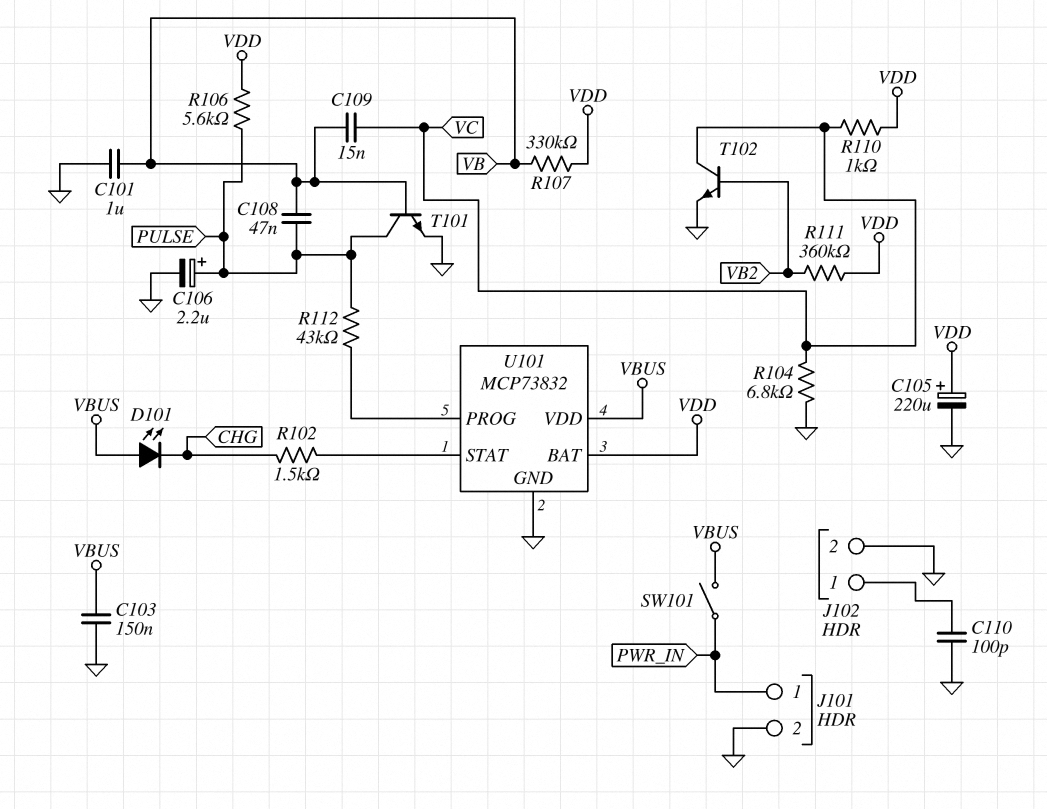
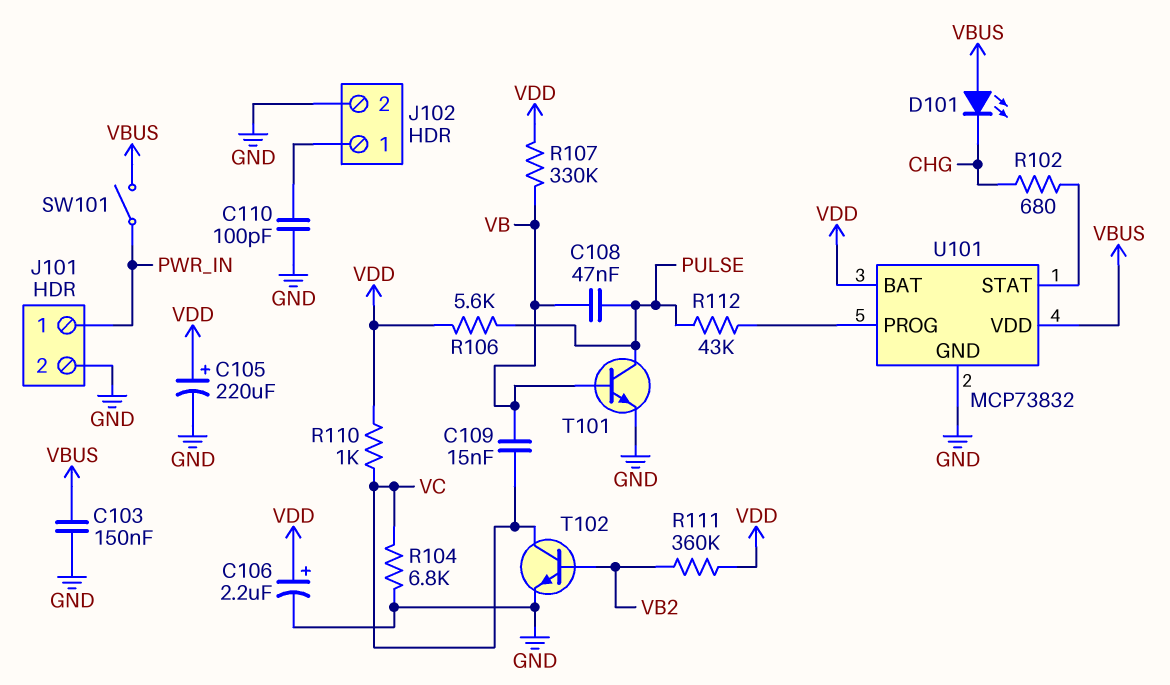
C101: 1uF (GND, VB) -> none
C106: 2.2uF (plus PULSE, minus GND) -> 2.2uF (plus VDD, minus GND)
R102: 1.5k (CHG, U101/STAT) -> 680 (CHG, U101/STAT)

